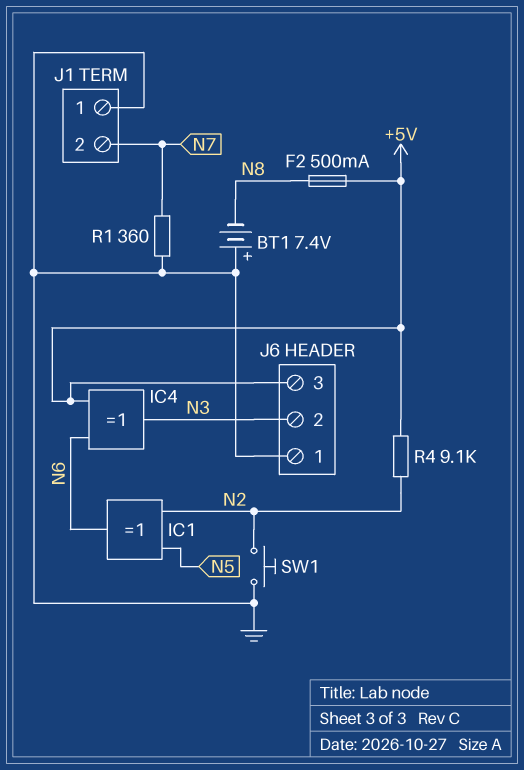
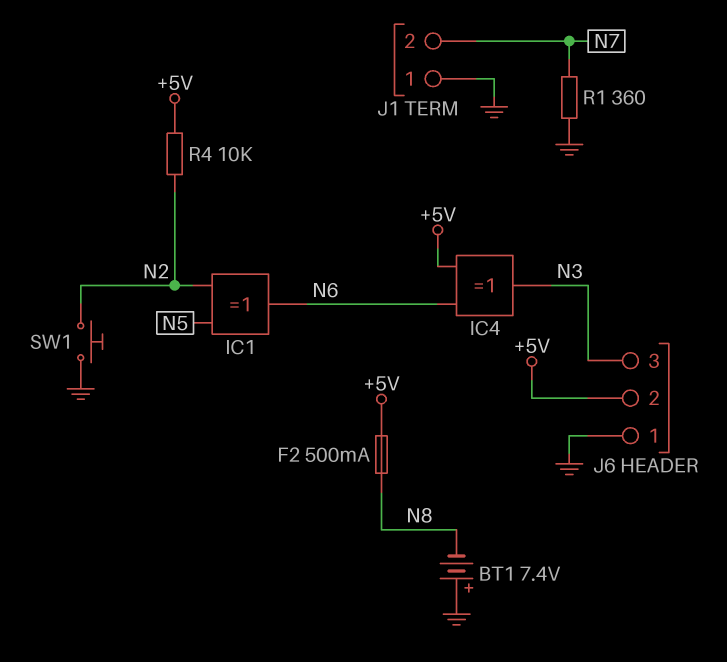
J6 pin 2: N3 -> +5V
J6 pin 3: +5V -> N3
R4: 9.1k (+5V, N2) -> 10k (+5V, N2)

